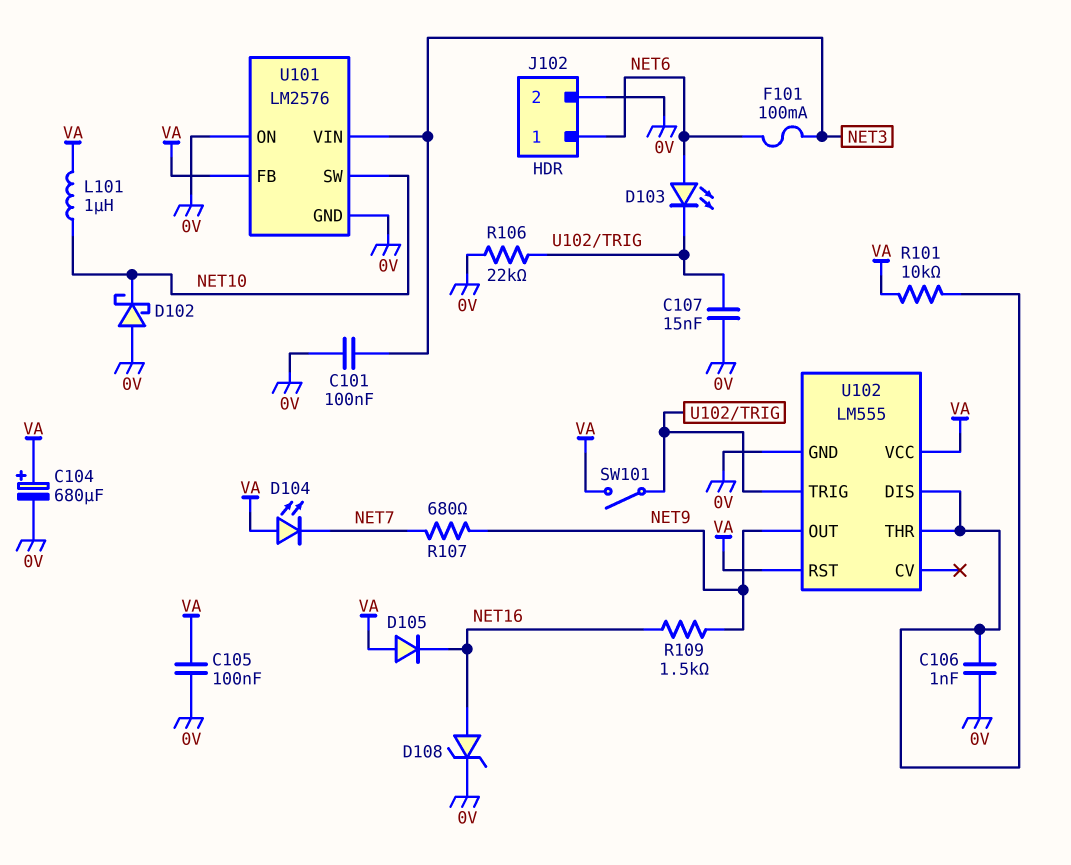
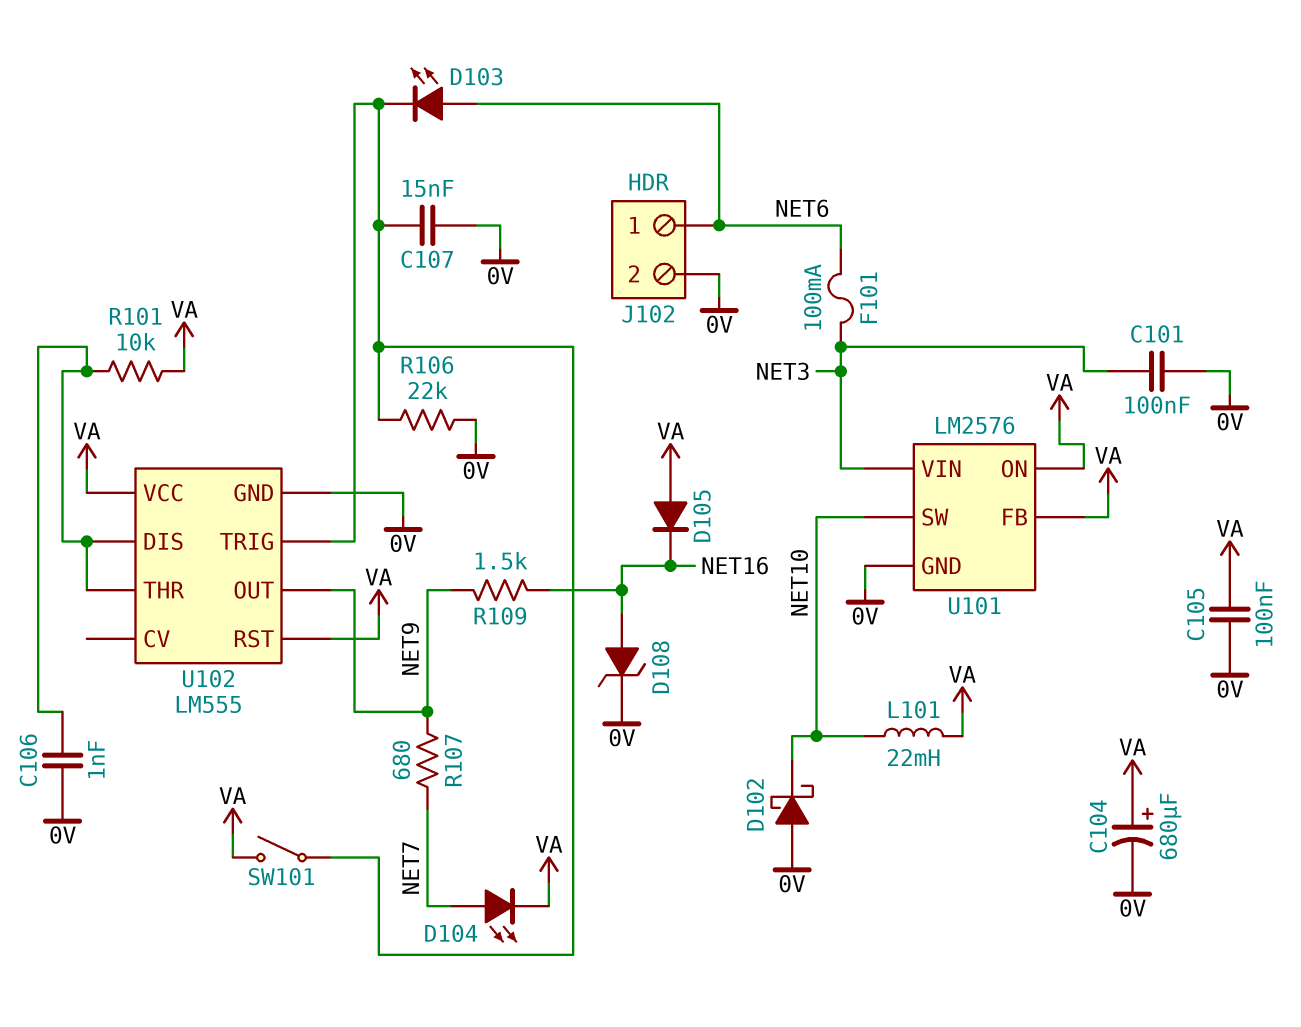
D104: LED (A VA, K NET7) -> LED (A NET7, K VA)
L101: 1uH (NET10, VA) -> 22mH (NET10, VA)
U101 pin ON: 0V -> VA

